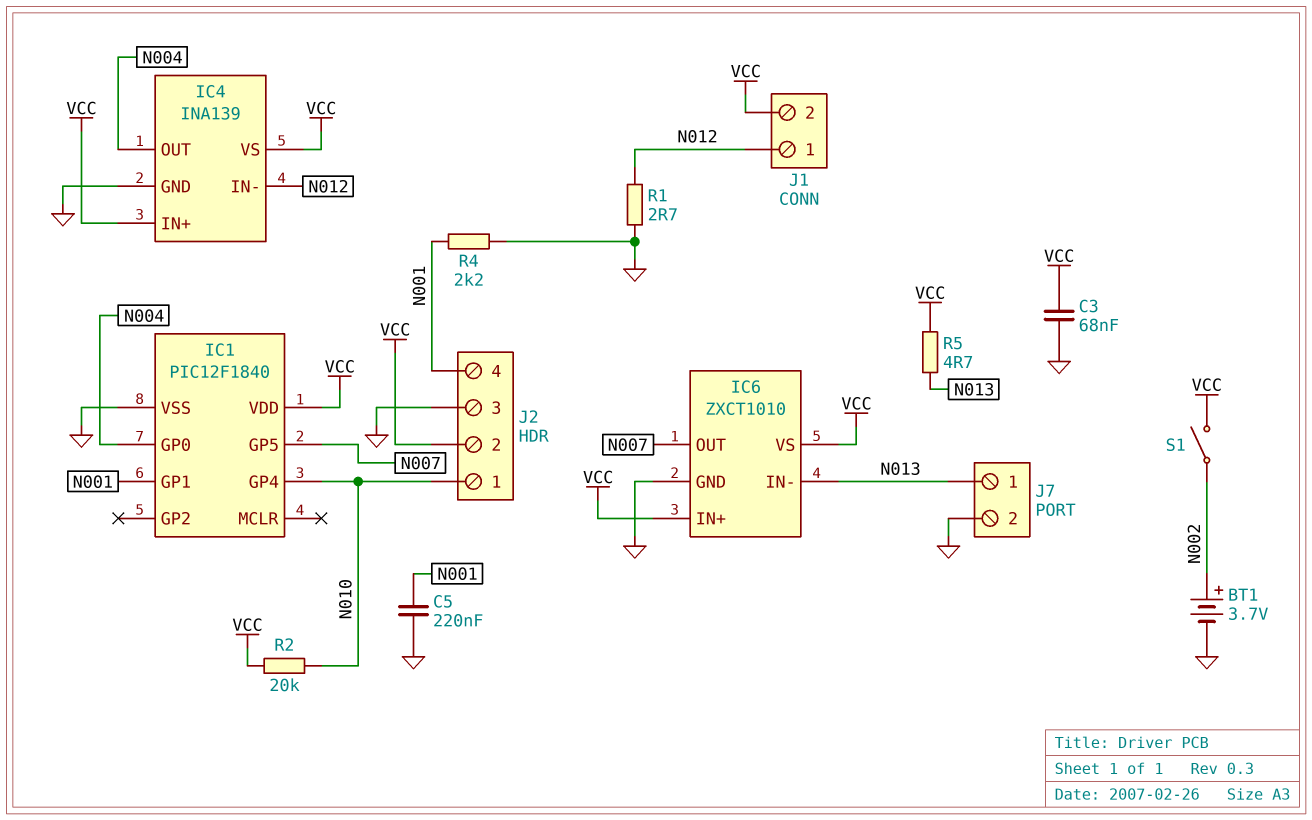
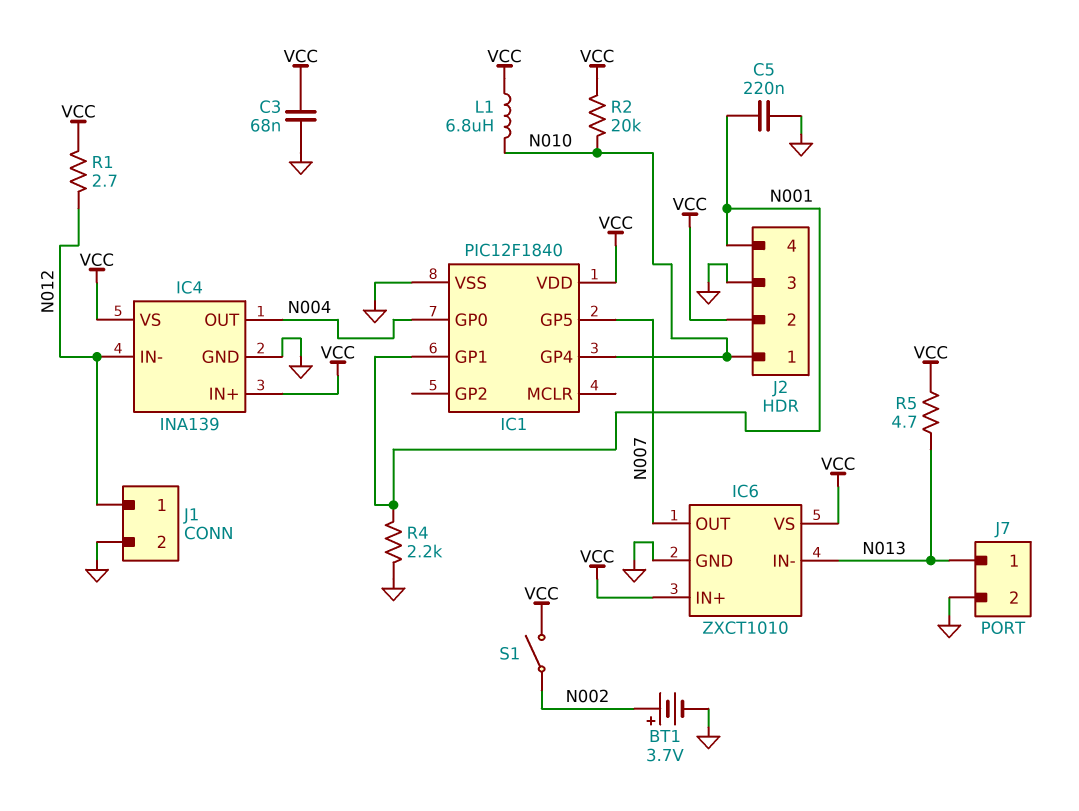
J1 pin 2: VCC -> GND
L1: none -> 6.8uH (N010, VCC)
R1: 2.7 (GND, N012) -> 2.7 (N012, VCC)

